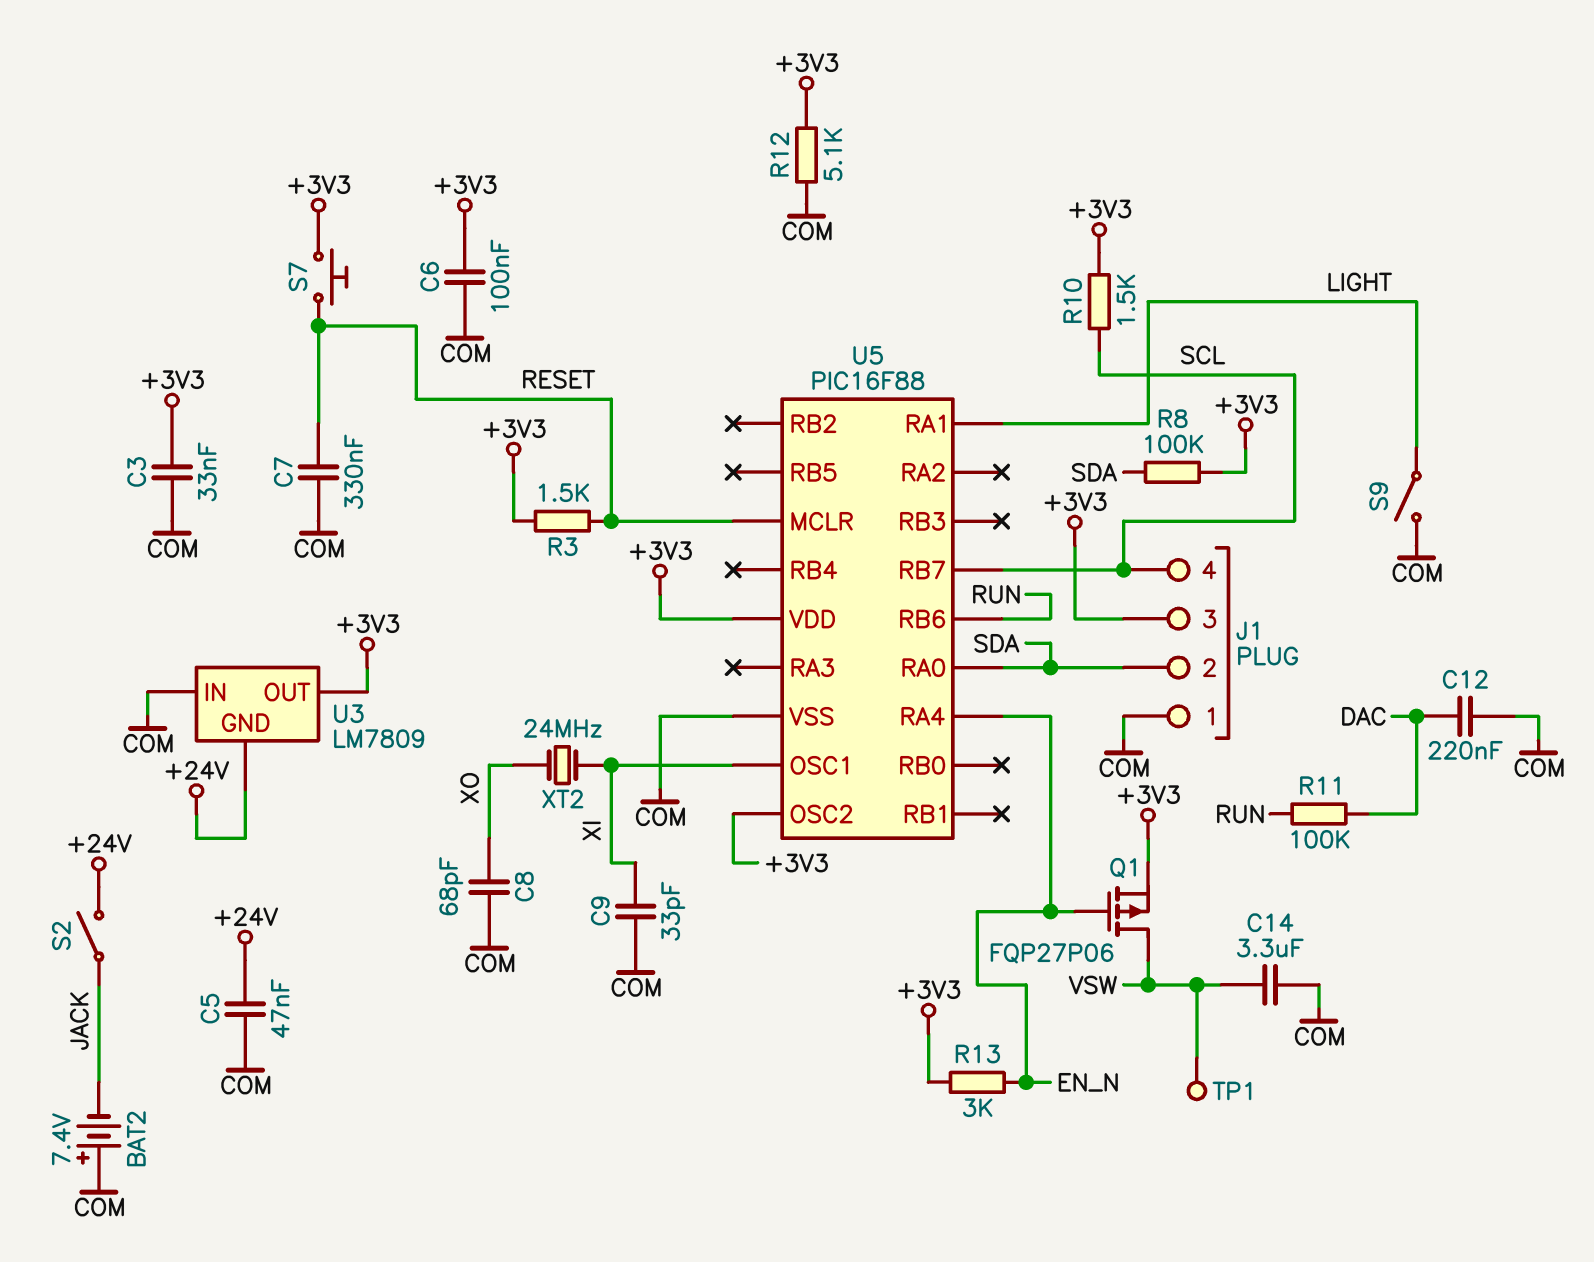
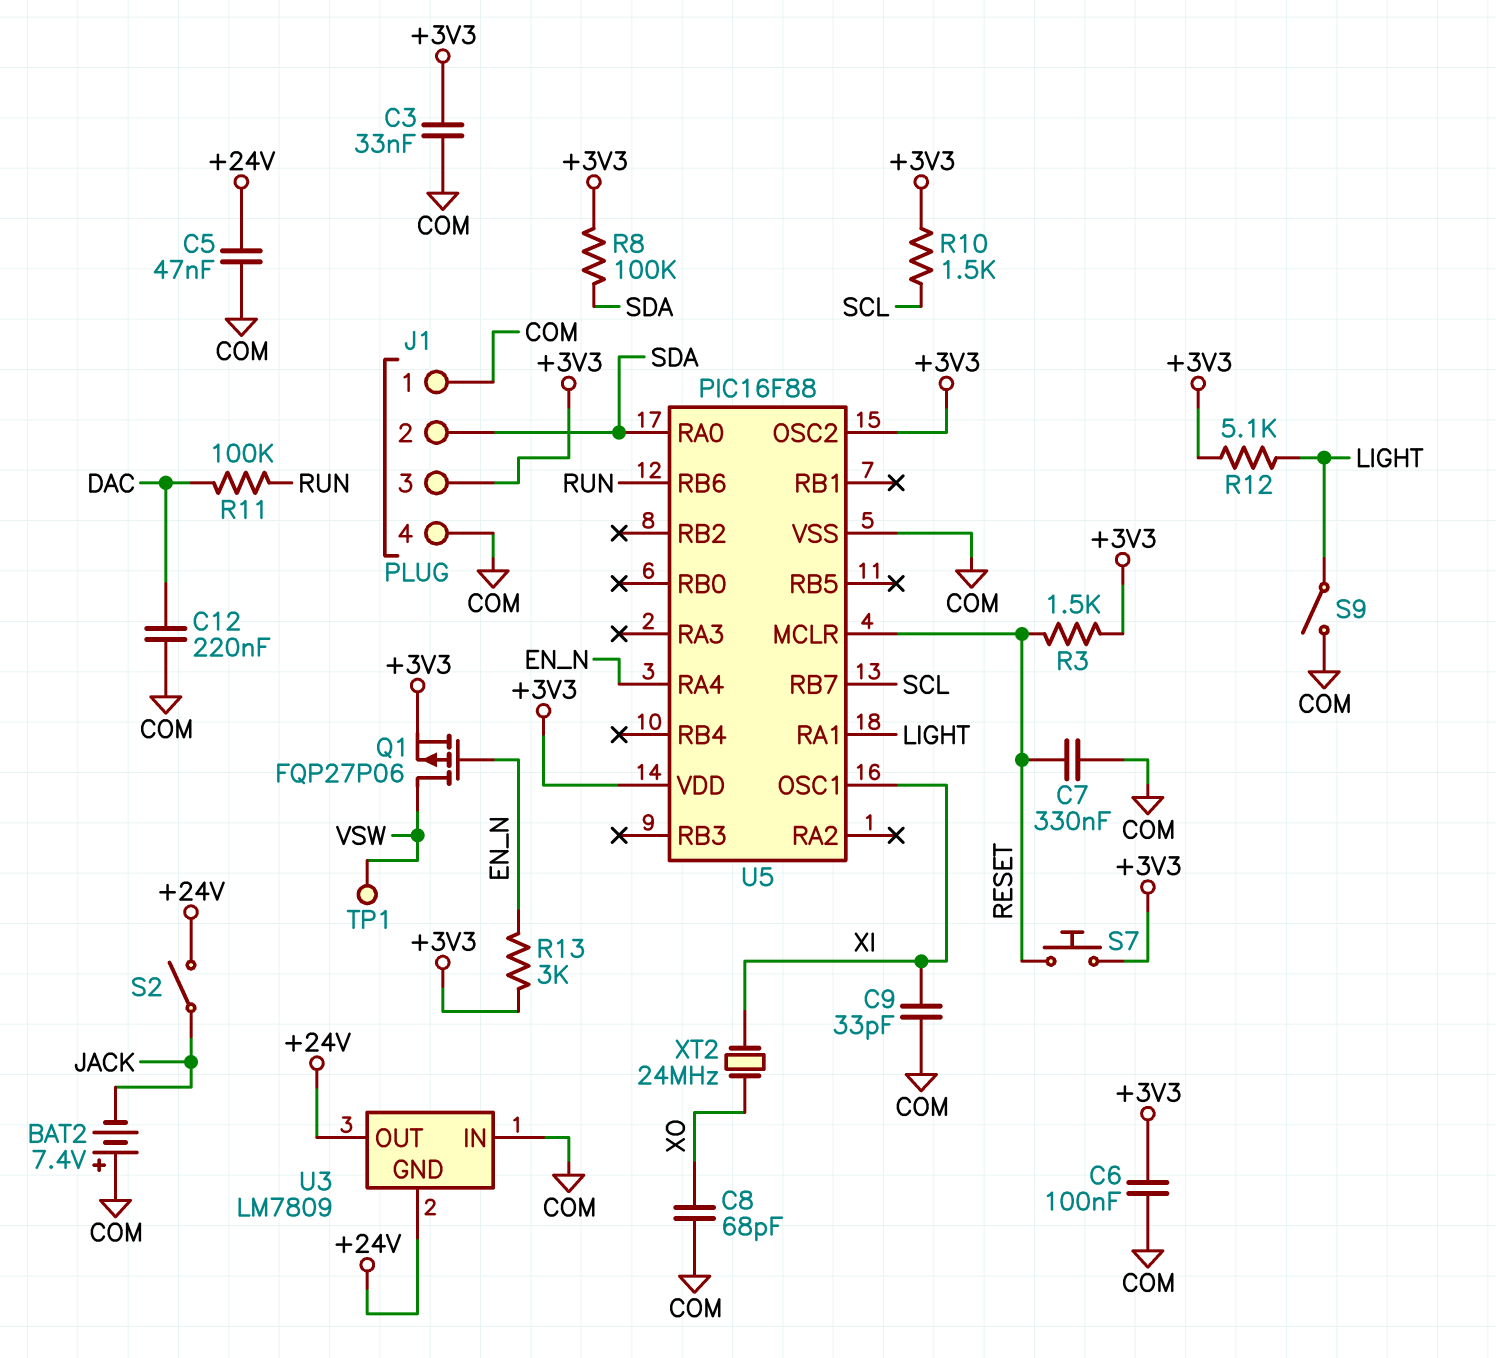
C14: 3.3uF (COM, VSW) -> none
J1 pin 4: SCL -> COM
R12: 5.1k (+3V3, COM) -> 5.1k (+3V3, LIGHT)
U3 pin OUT: +3V3 -> +24V

